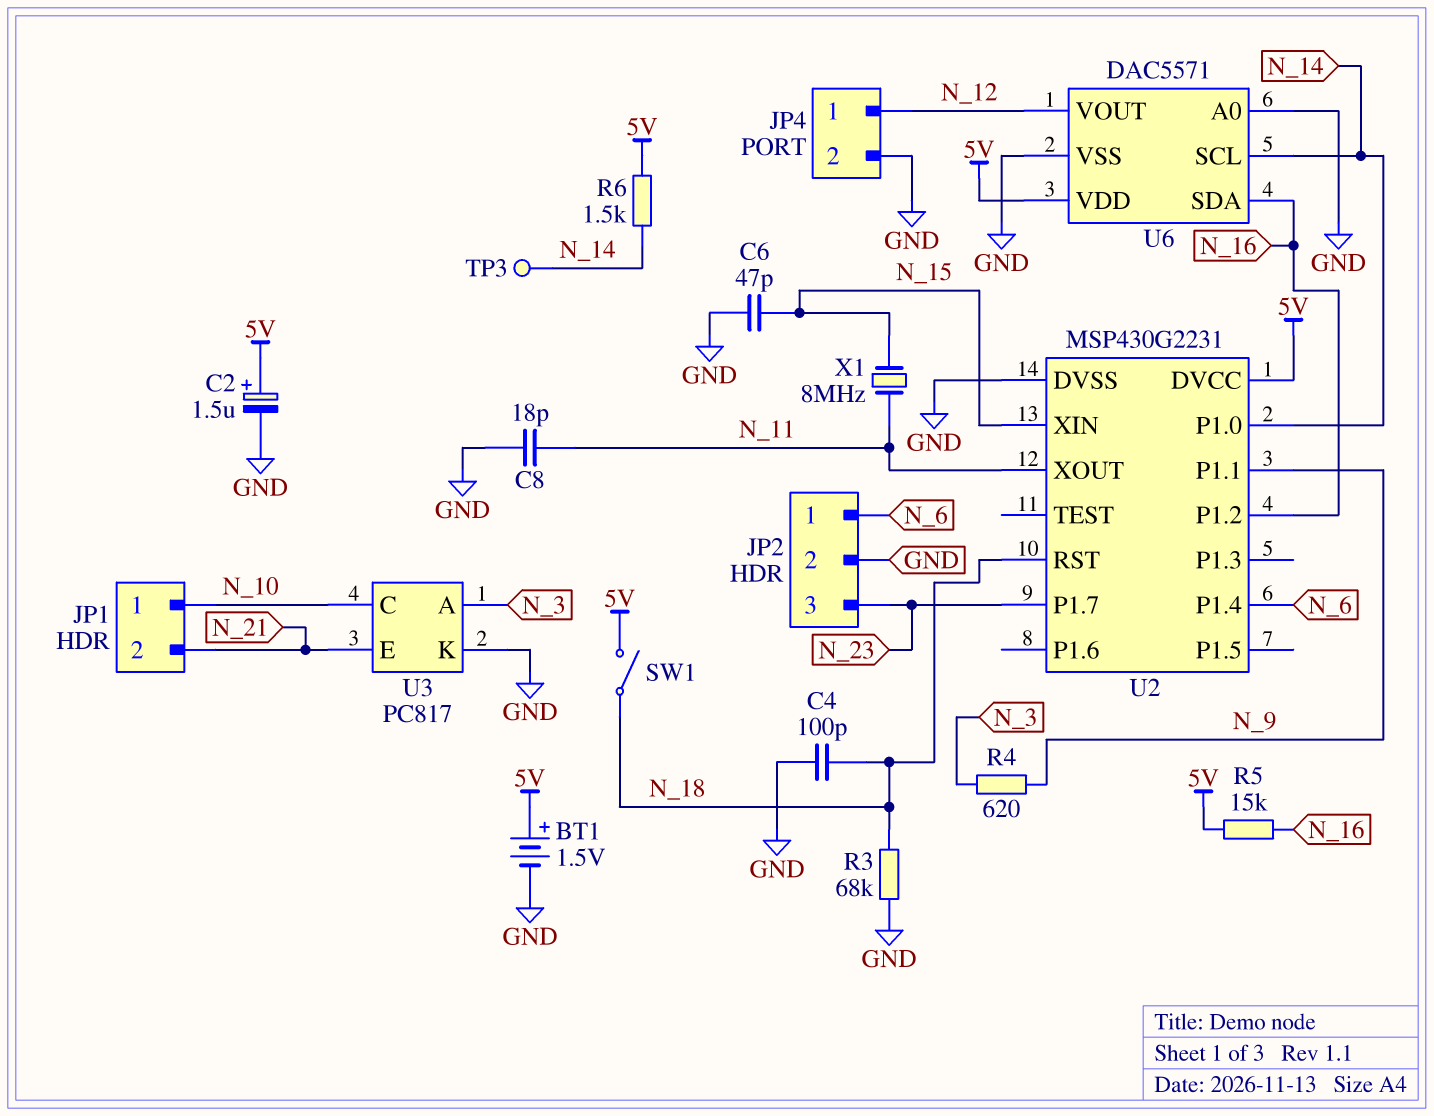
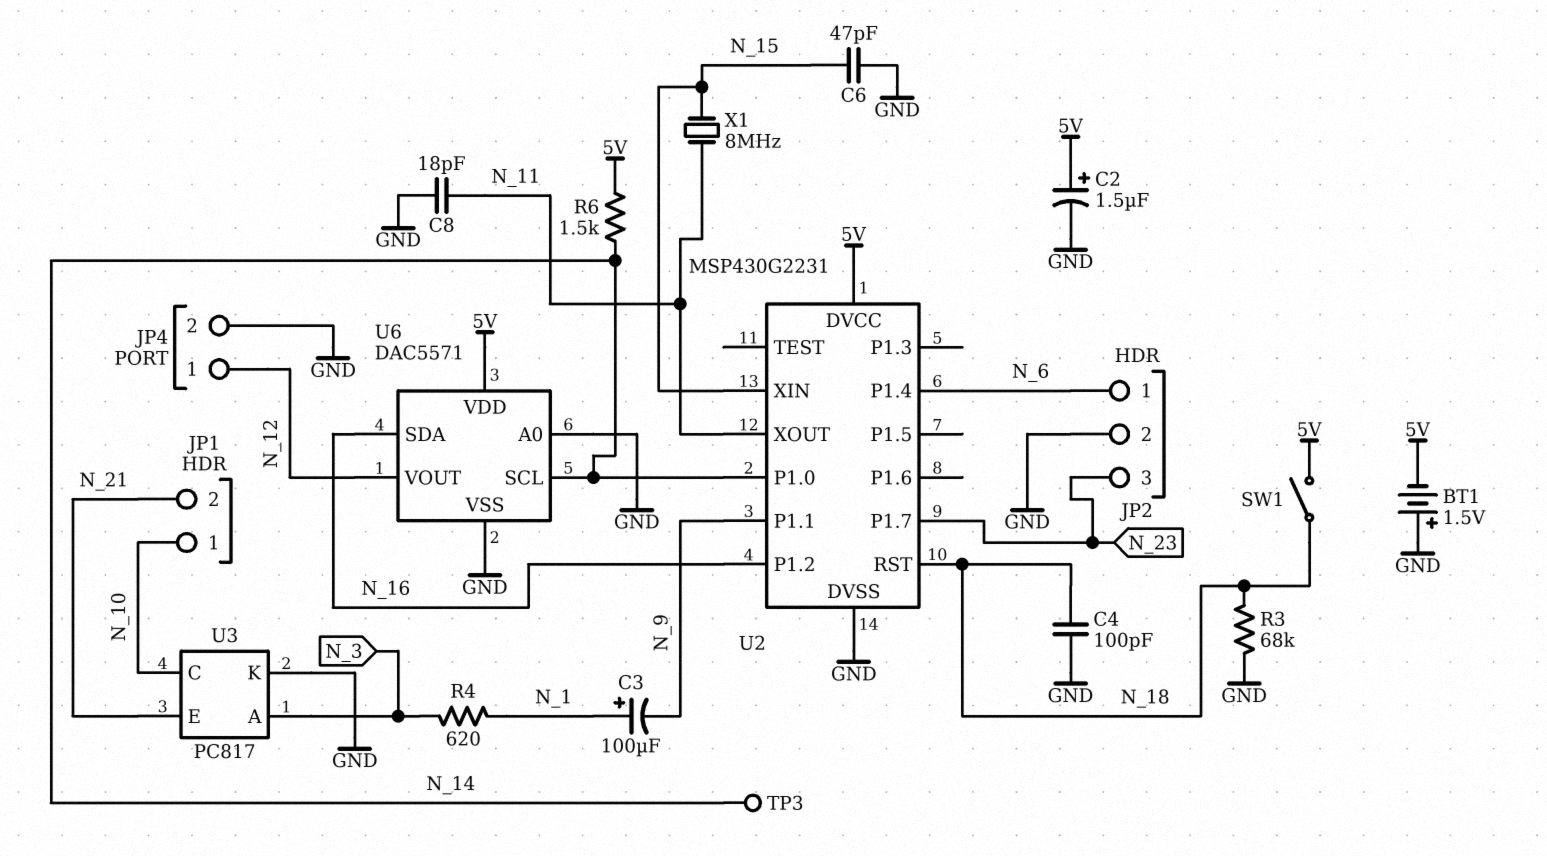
BT1: 1.5V (plus 5V, minus GND) -> 1.5V (plus GND, minus 5V)
C3: none -> 100uF (plus N_1, minus N_9)
R4: 620 (N_3, N_9) -> 620 (N_1, N_3)
R5: 15k (5V, N_16) -> none

